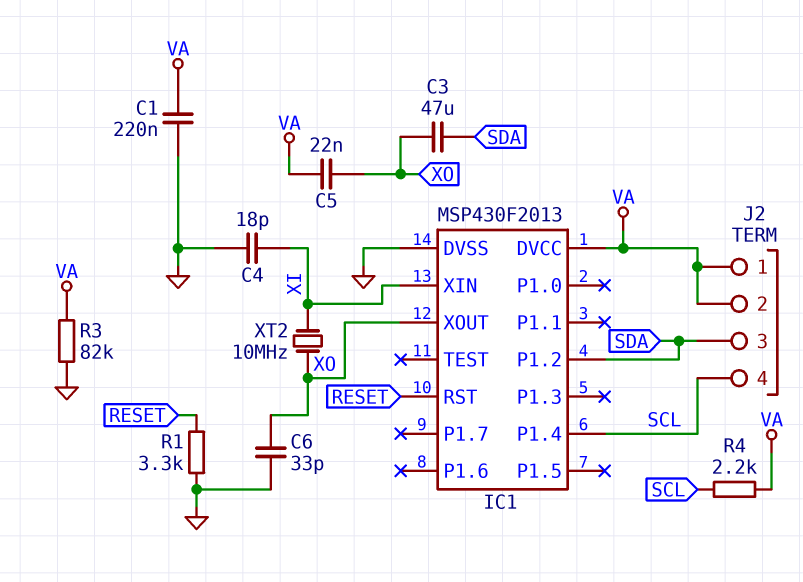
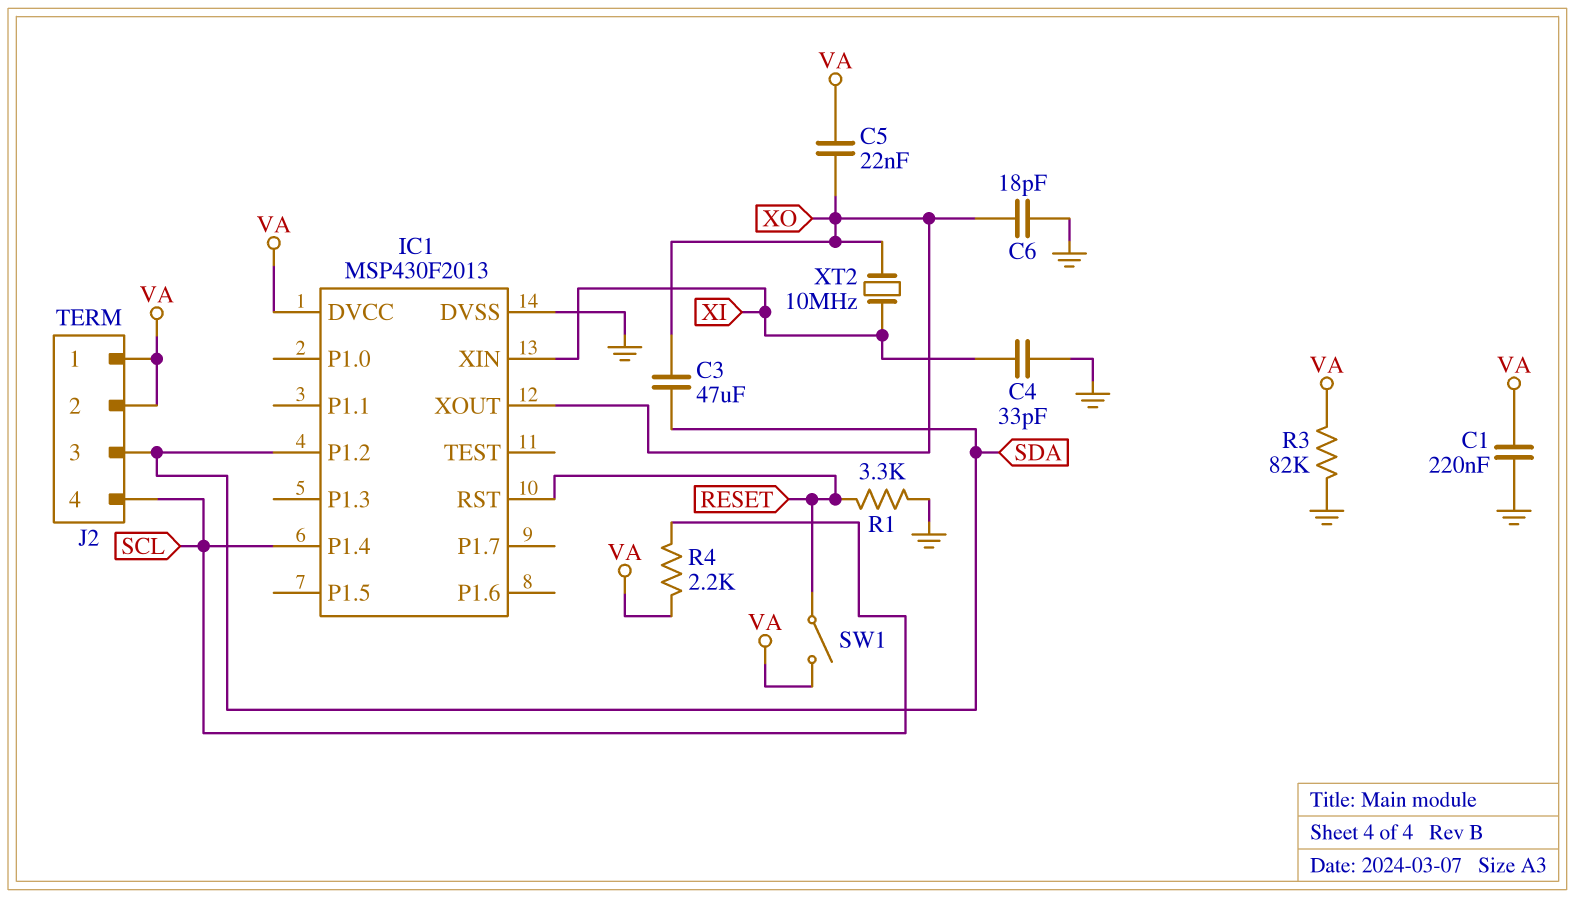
C4: 18pF (GND, XI) -> 33pF (GND, XI)
C6: 33pF (GND, XO) -> 18pF (GND, XO)
SW1: none -> switch (RESET, VA)

